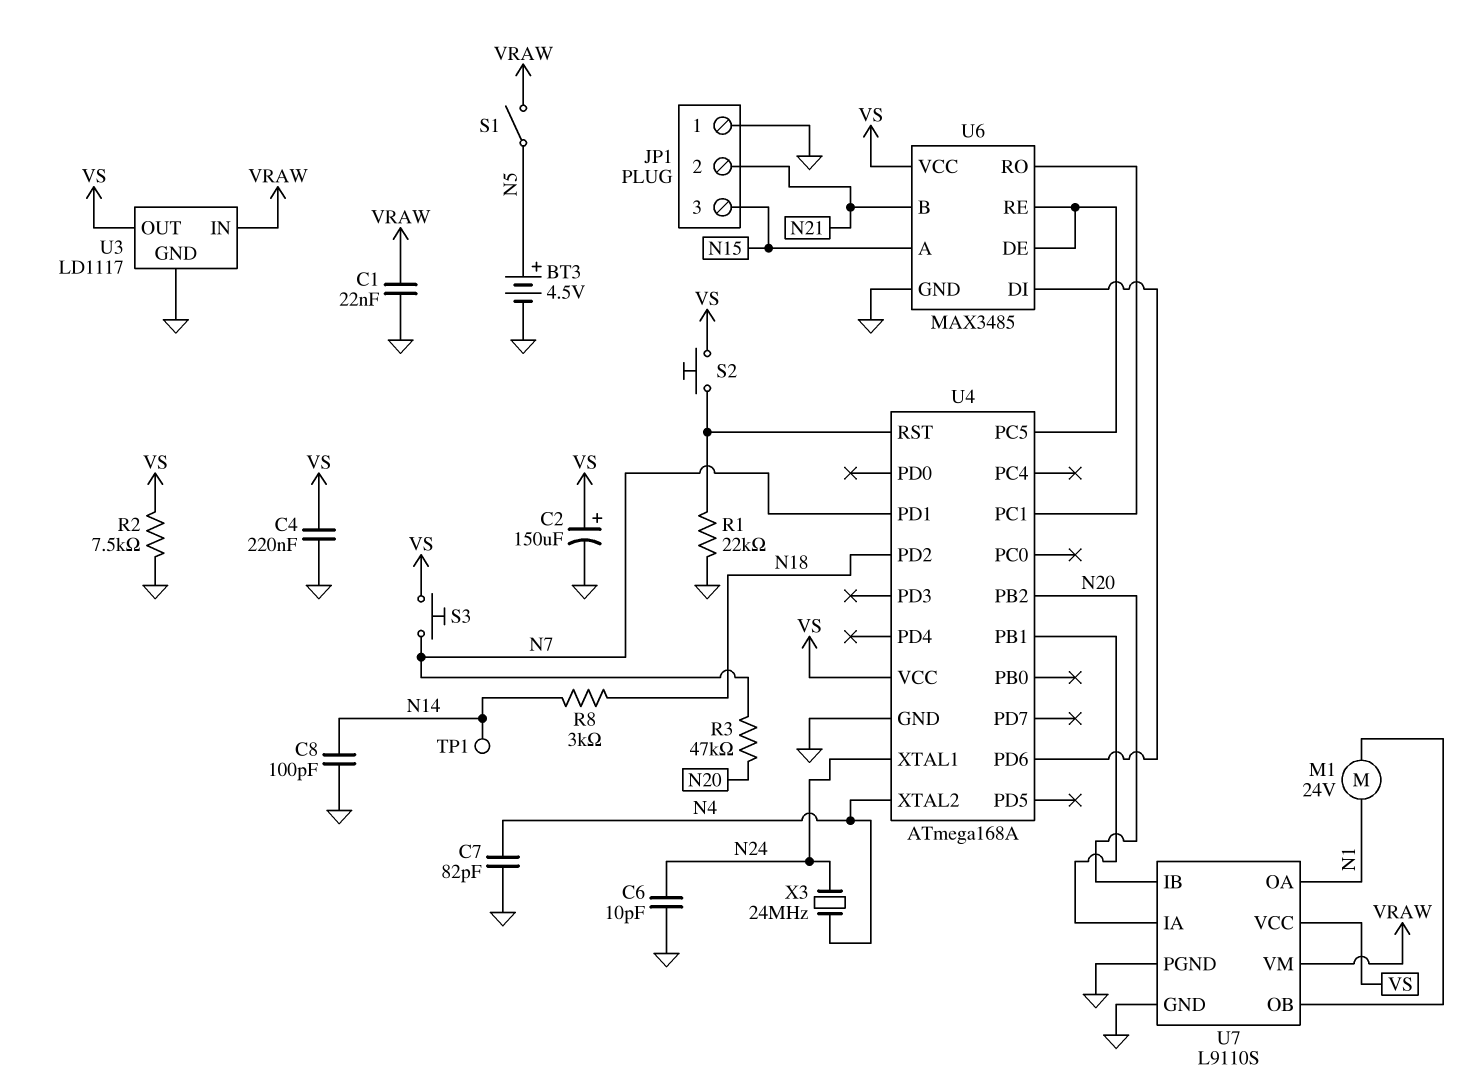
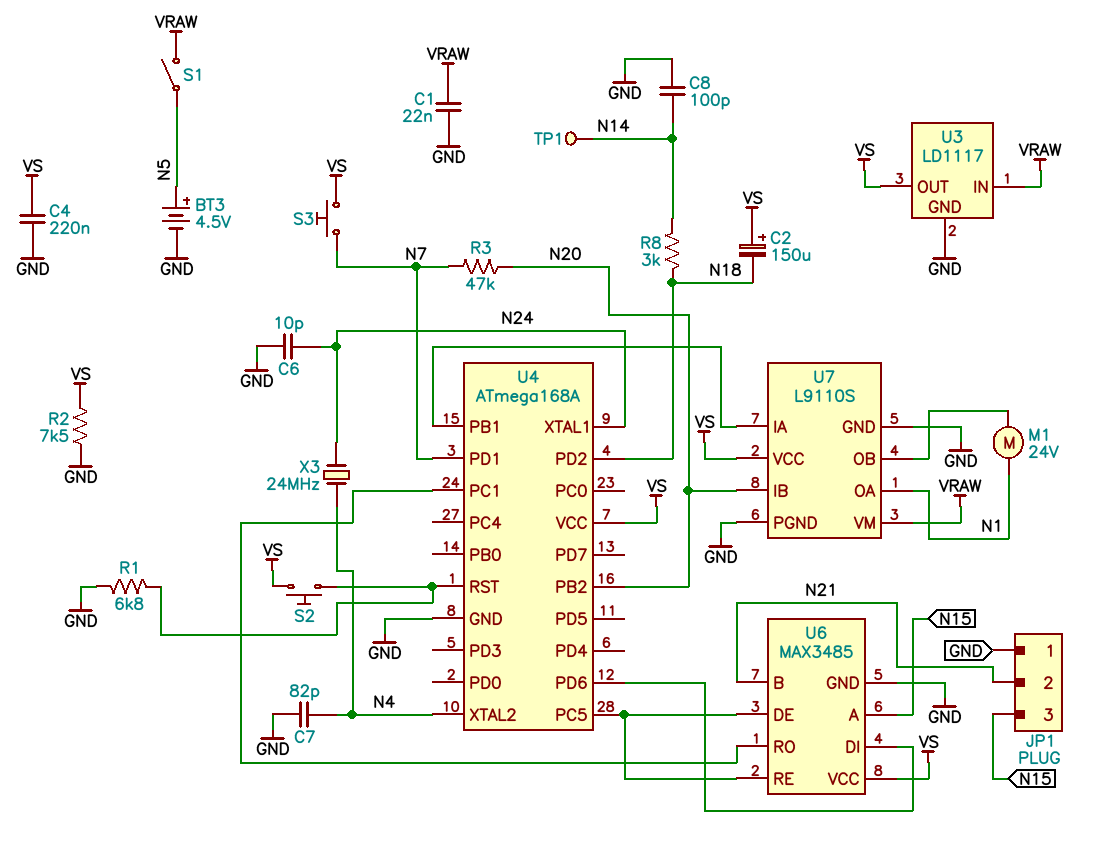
C2: 150uF (plus VS, minus GND) -> 150uF (plus VS, minus N18)
R1: 22k (GND, U4/RST) -> 6.8k (GND, U4/RST)

